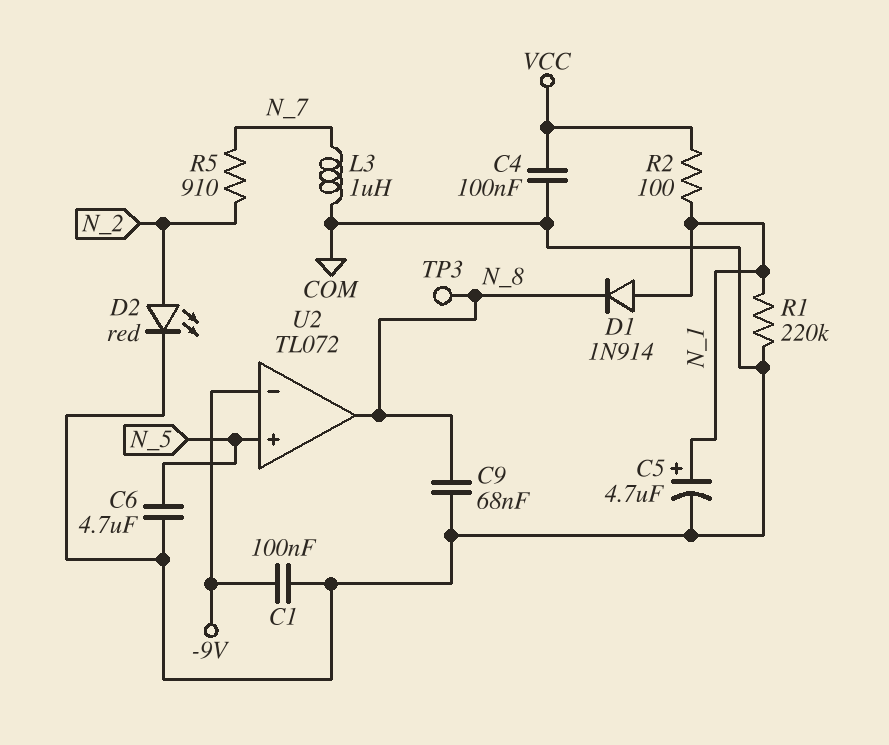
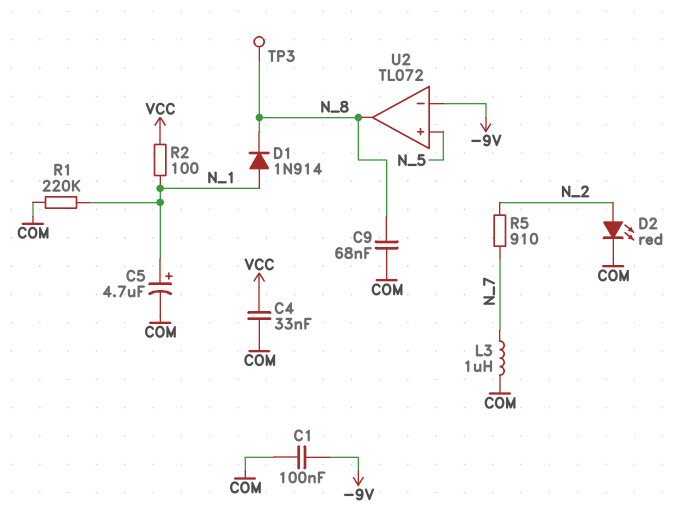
C4: 100nF (COM, VCC) -> 33nF (COM, VCC)
C6: 4.7uF (COM, N_5) -> none

